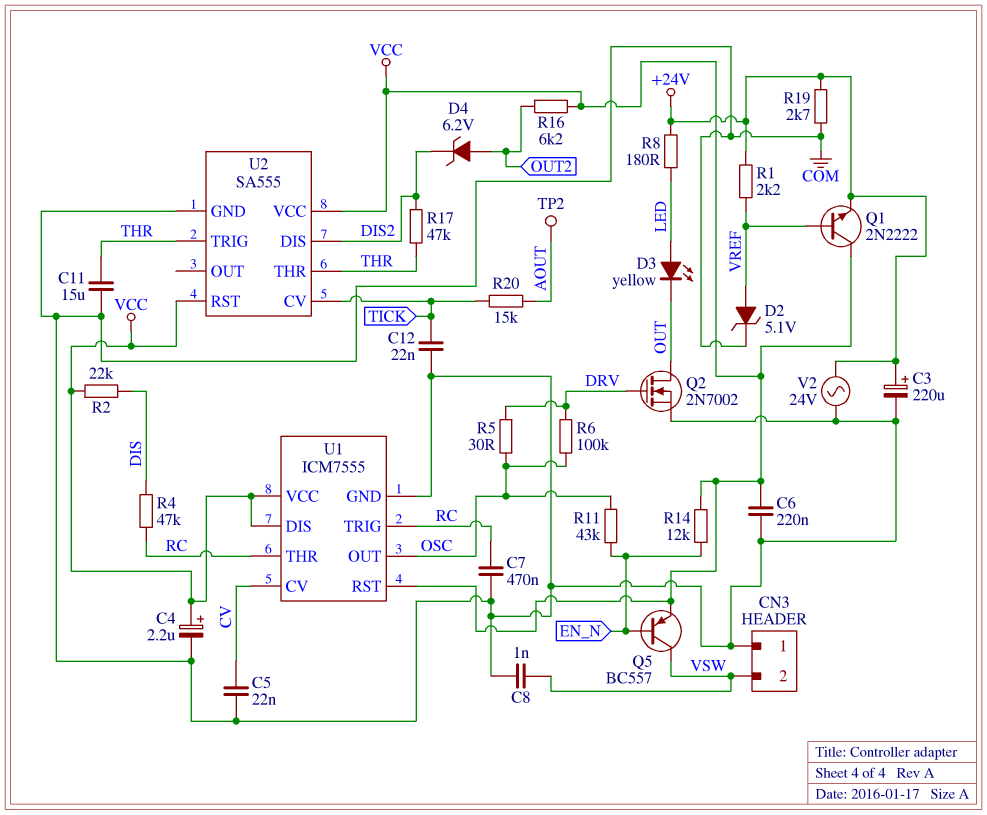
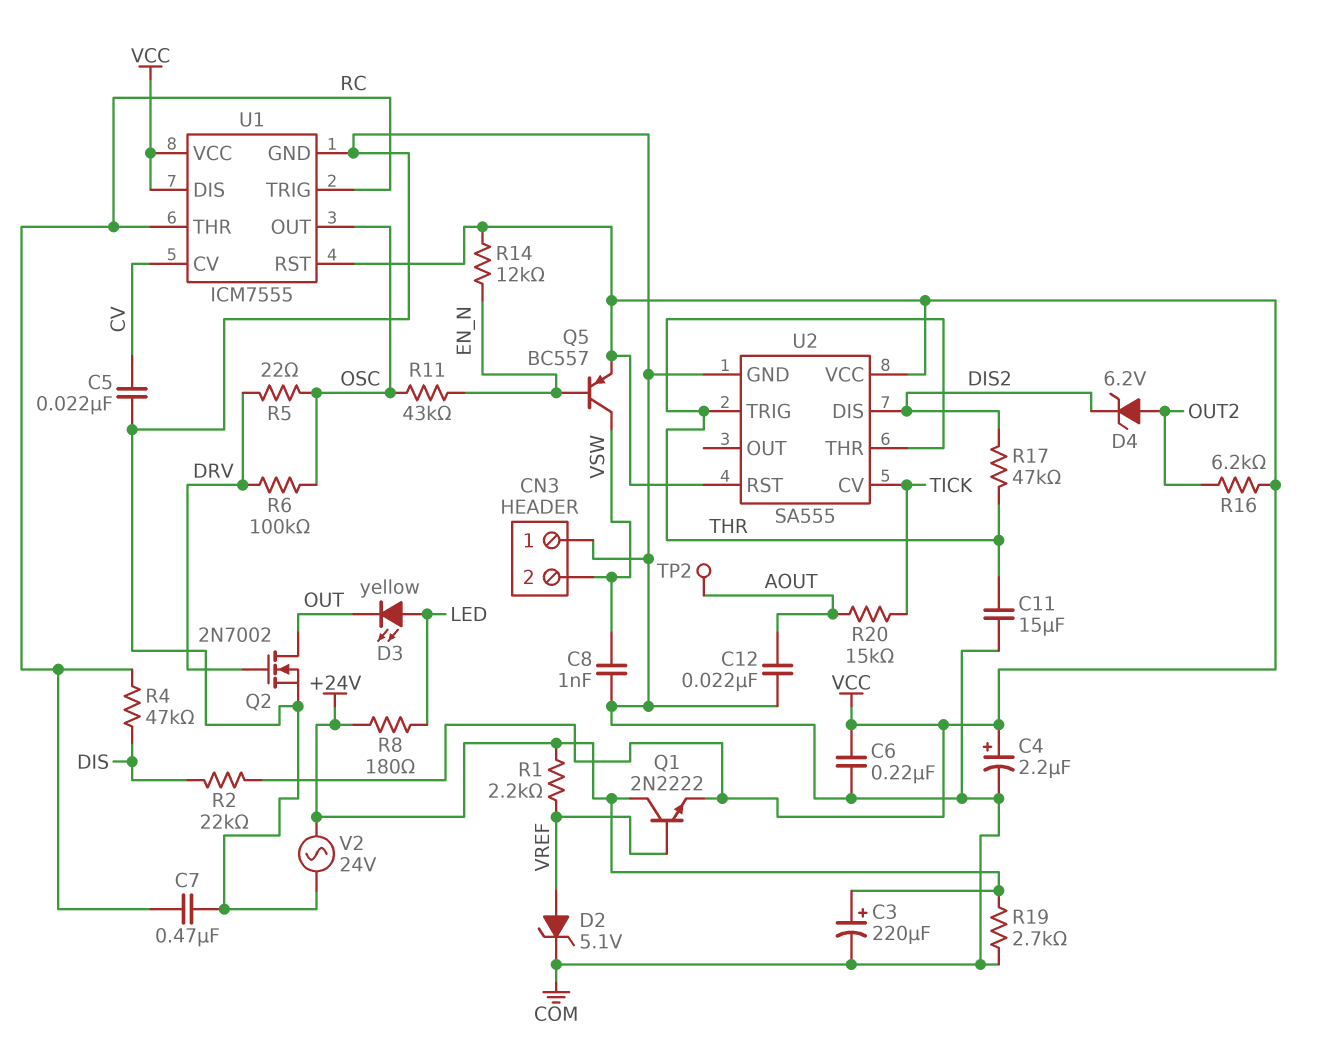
C12: 22nF (COM, TICK) -> 22nF (AOUT, COM)
Q1: NPN 2N2222 (B VREF, C VCC, E +24V) -> NPN 2N2222 (B VREF, C +24V, E VCC)
R5: 30 (DRV, OSC) -> 22 (DRV, OSC)

